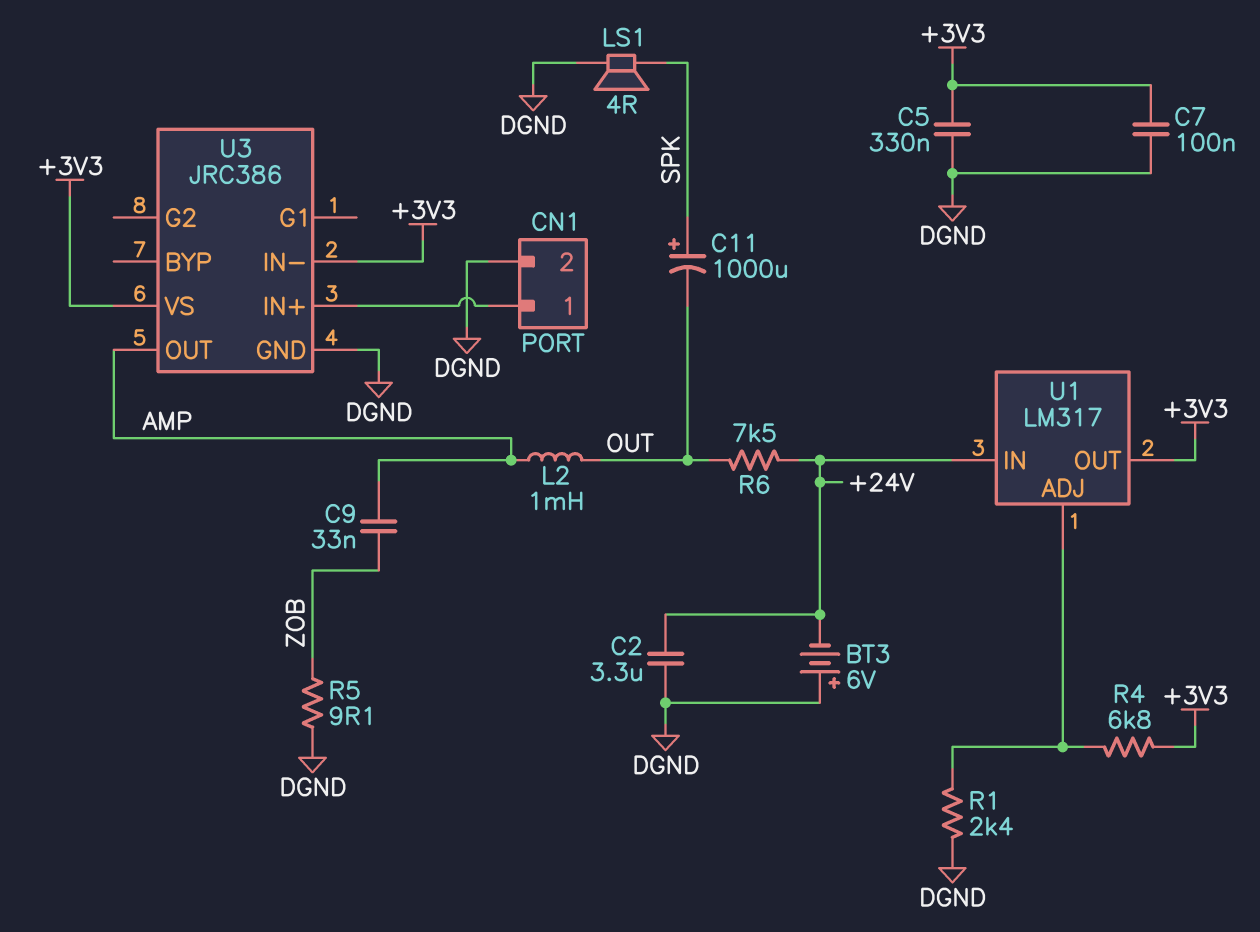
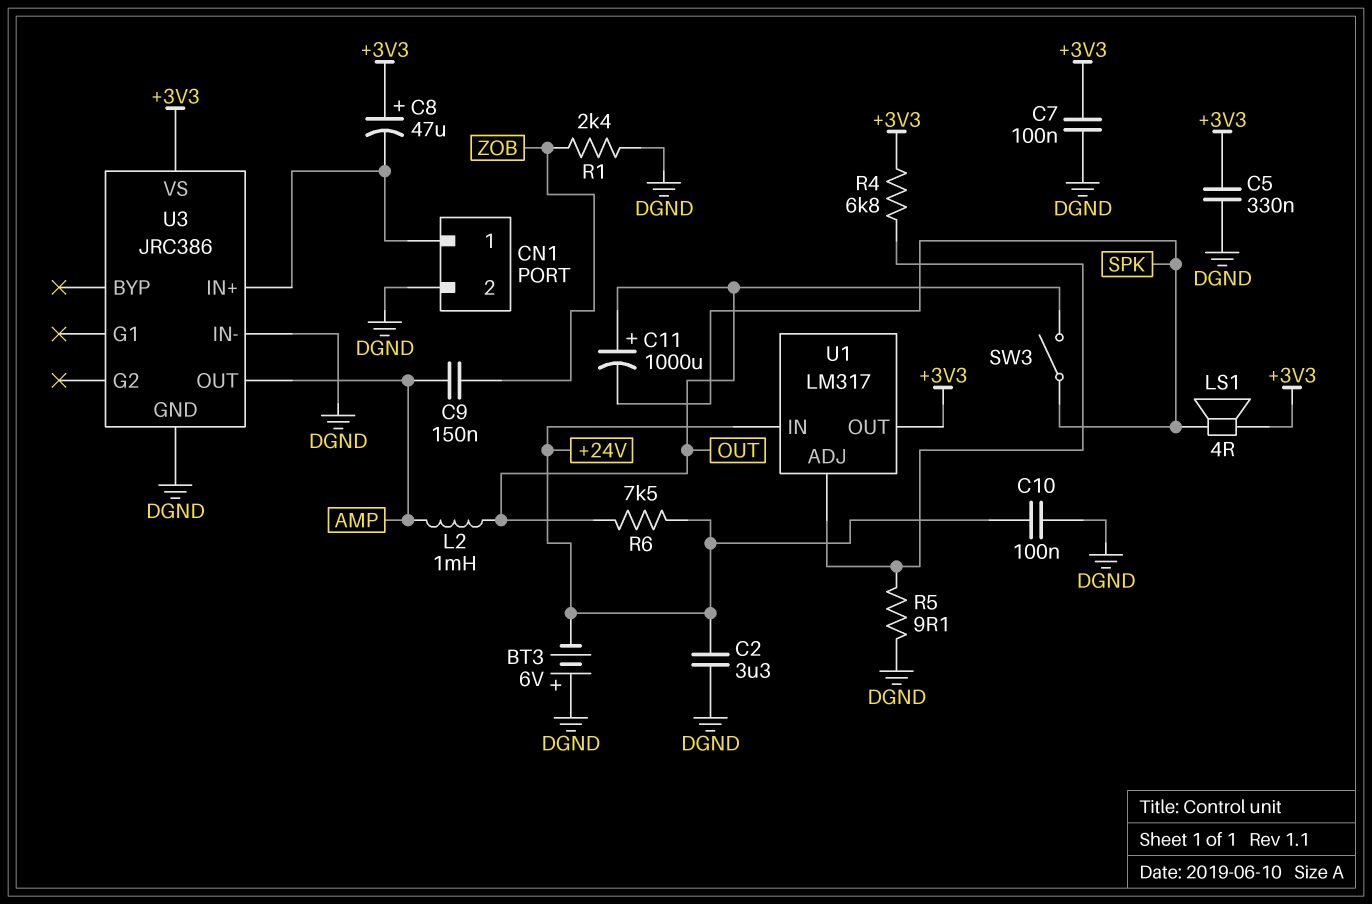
C8: none -> 47uF (plus +3V3, minus CN1/1)
C9: 33nF (AMP, ZOB) -> 150nF (AMP, ZOB)
C10: none -> 100nF (+24V, DGND)
C11: 1000uF (plus SPK, minus OUT) -> 1000uF (plus OUT, minus SPK)
LS1: speaker 4R (DGND, SPK) -> speaker 4R (+3V3, SPK)
R1: 2.4k (DGND, U1/ADJ) -> 2.4k (DGND, ZOB)
R5: 9.1 (DGND, ZOB) -> 9.1 (DGND, U1/ADJ)
SW3: none -> switch (OUT, SPK)
U3 pin IN-: +3V3 -> DGND

